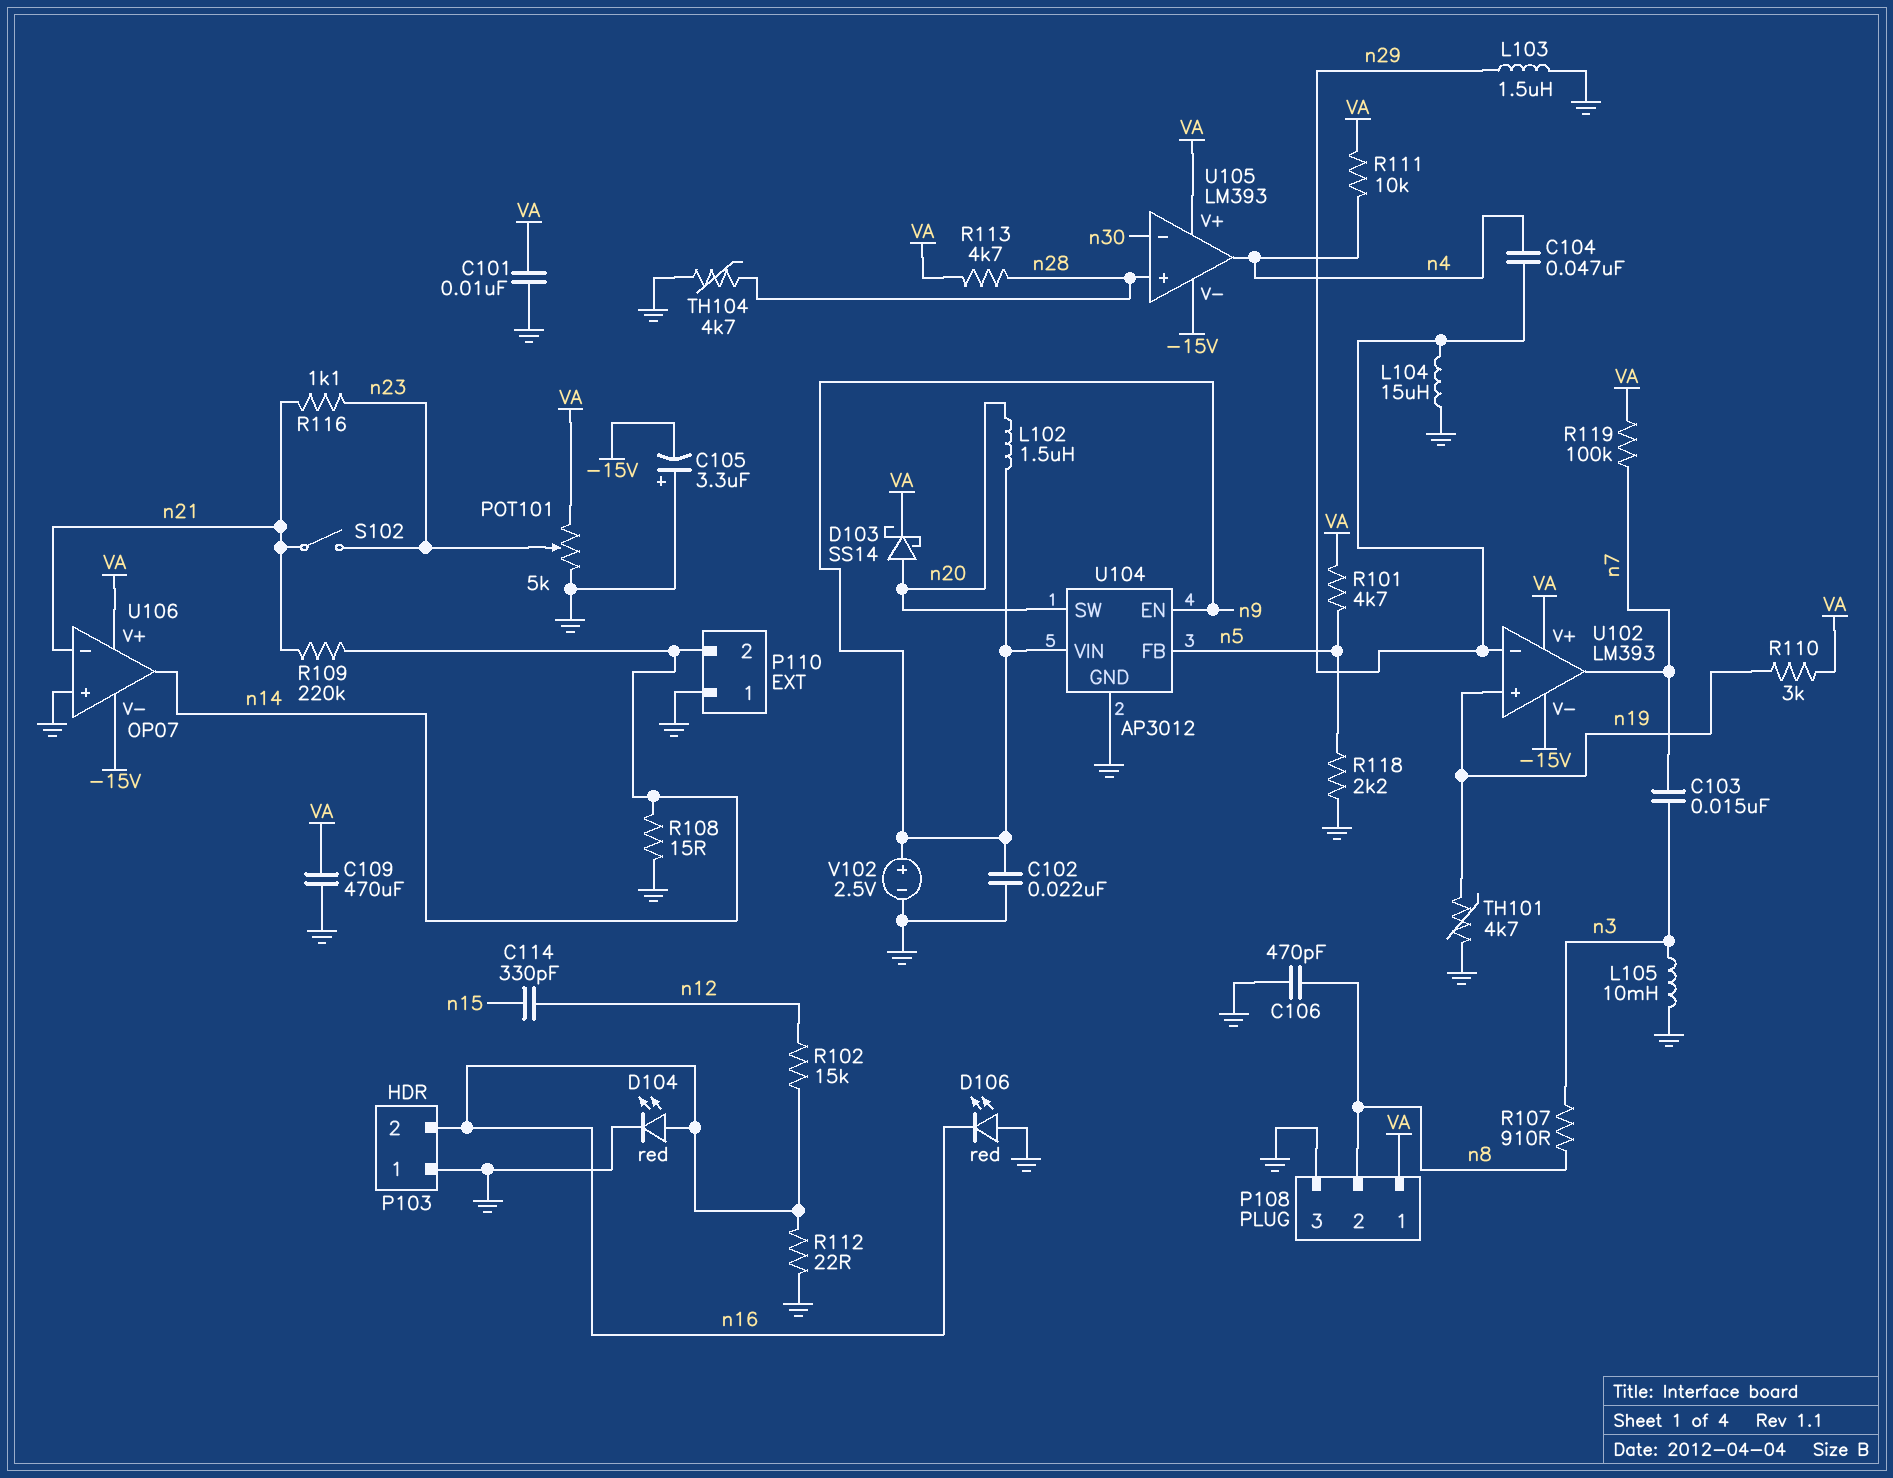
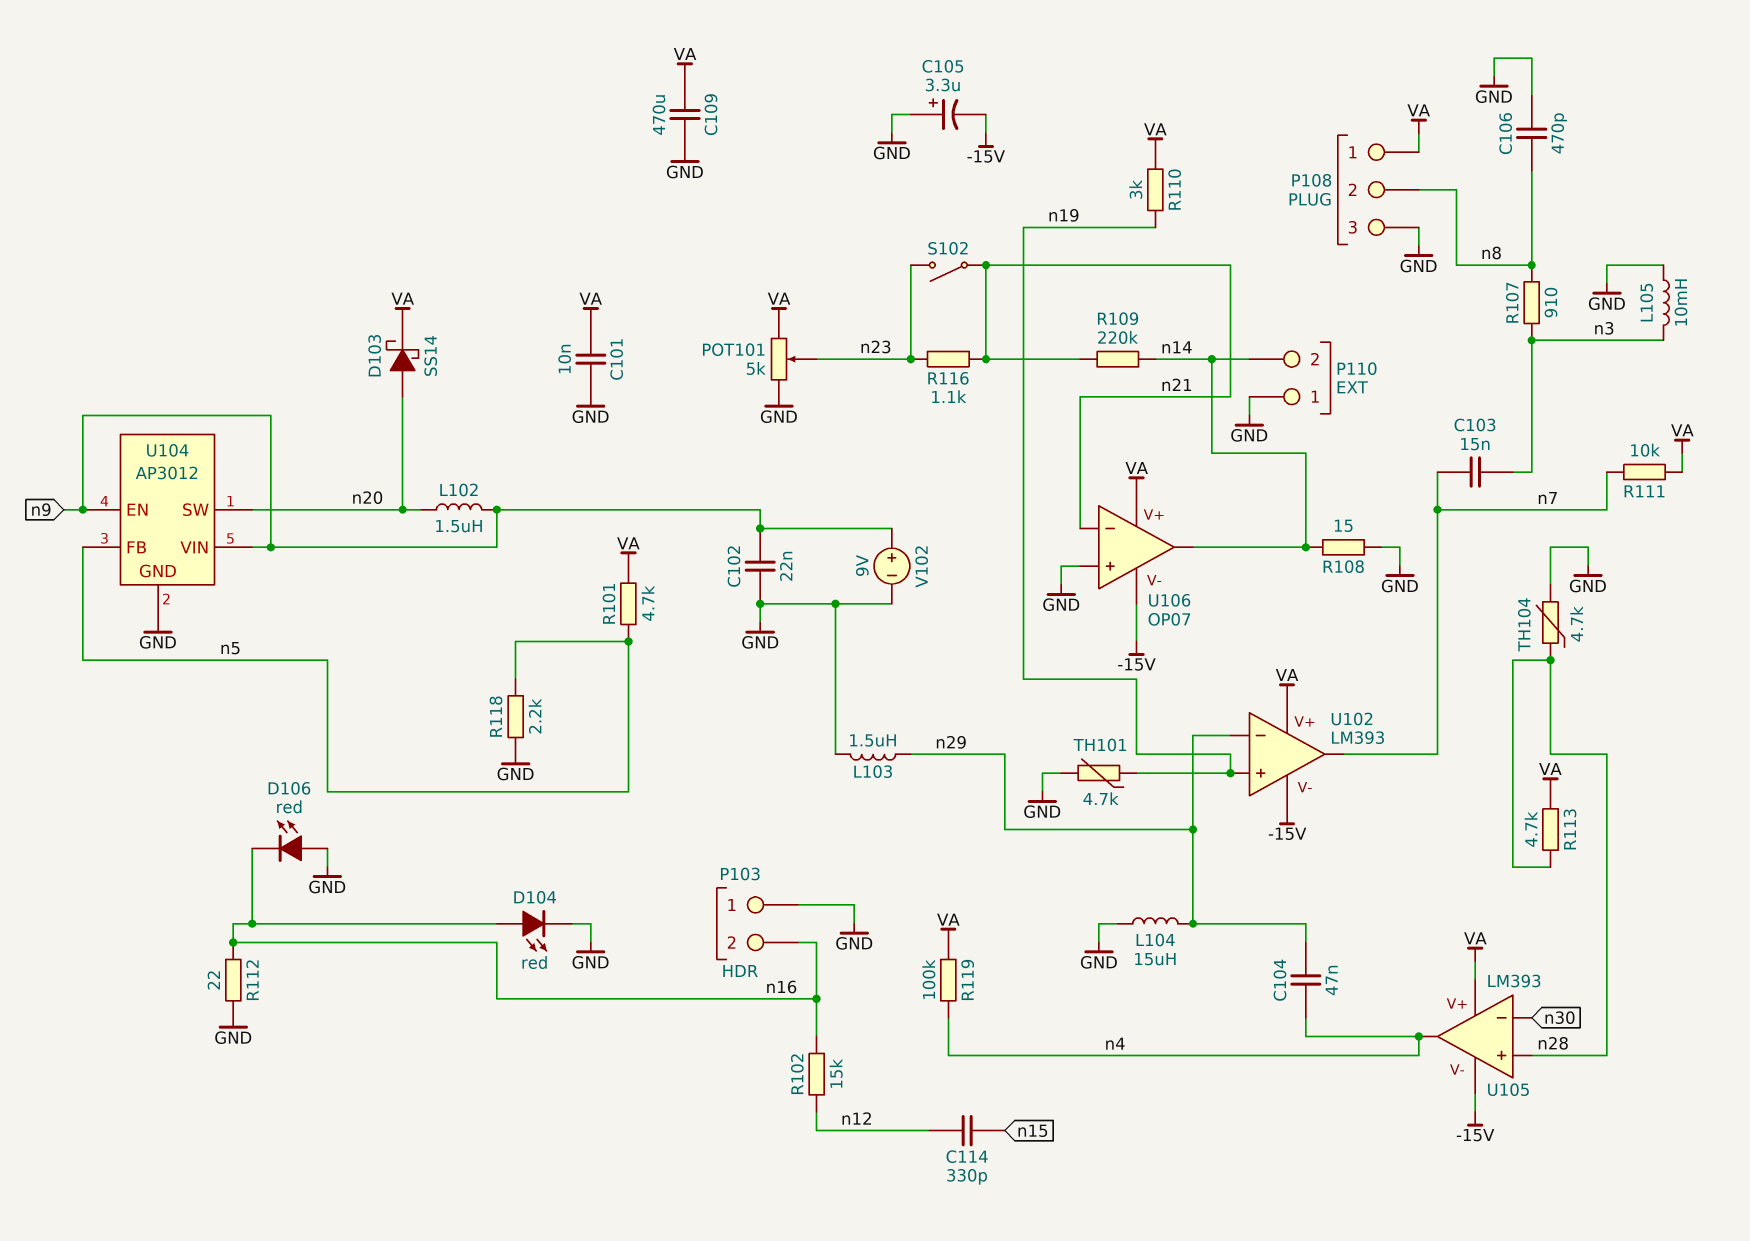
R111: 10k (VA, n4) -> 10k (VA, n7)
R119: 100k (VA, n7) -> 100k (VA, n4)
V102: 2.5V (plus n9, minus GND) -> 9V (plus n9, minus GND)

